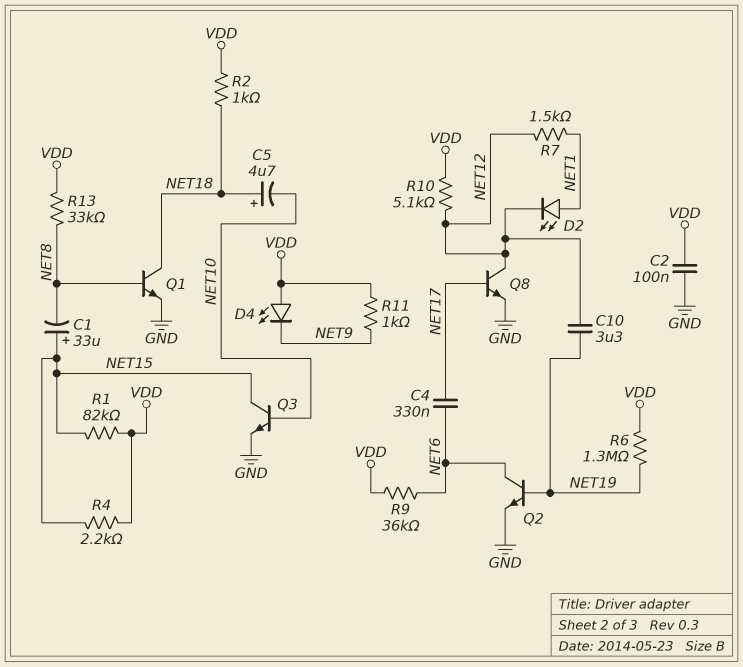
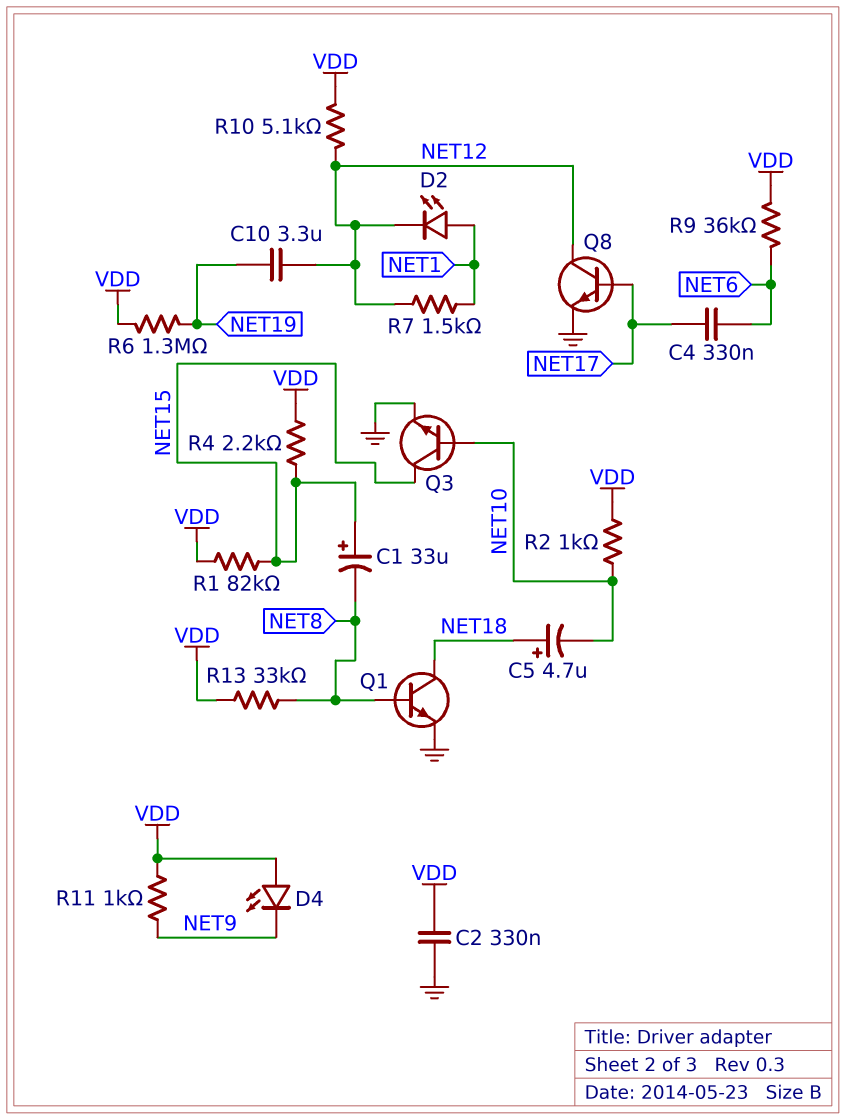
C2: 100nF (GND, VDD) -> 330nF (GND, VDD)
Q2: NPN (B NET19, C NET6, E GND) -> none
R2: 1k (NET18, VDD) -> 1k (NET10, VDD)

